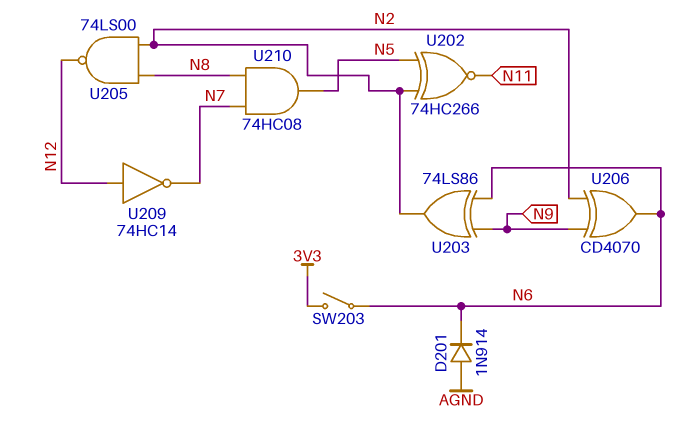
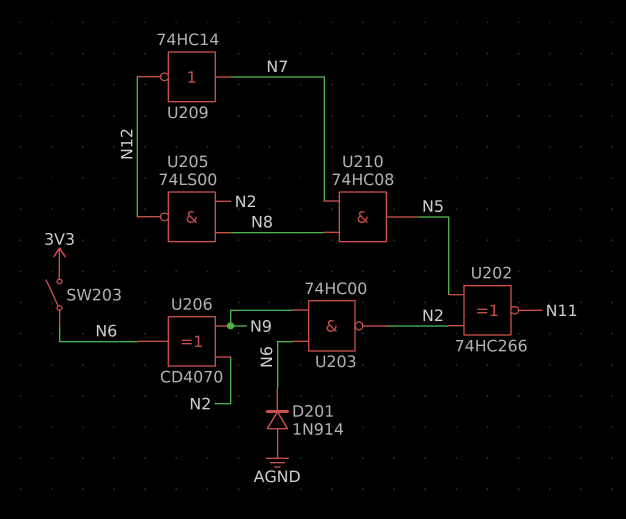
U203: XOR 74LS86 (in N6, in N9, out N2) -> NAND 74HC00 (in N6, in N9, out N2)
U209: NOT 74HC14 (in N12, out N7) -> NOT 74HC14 (in N7, out N12)

